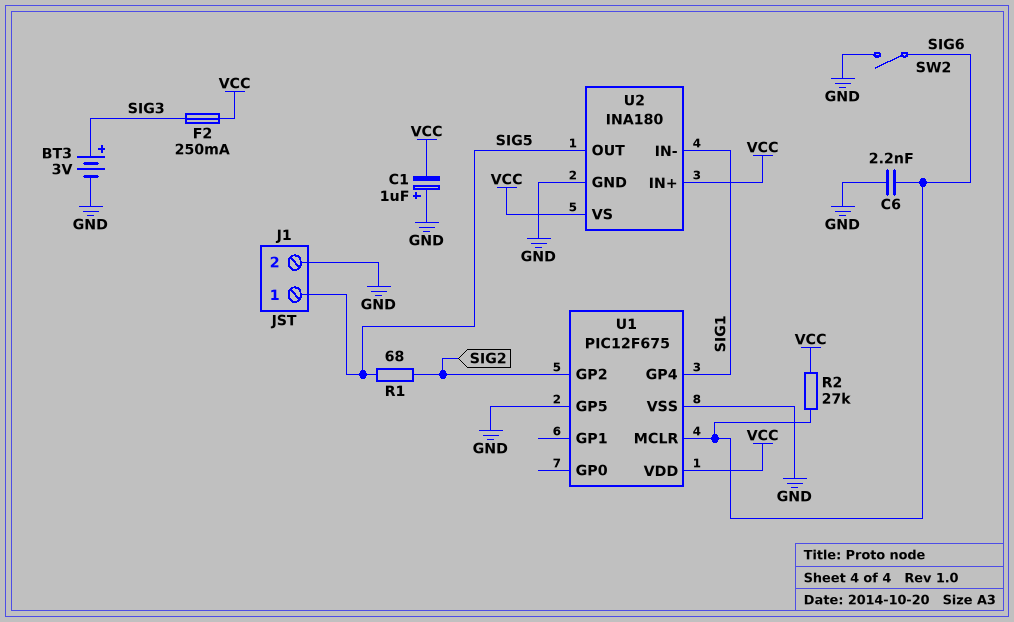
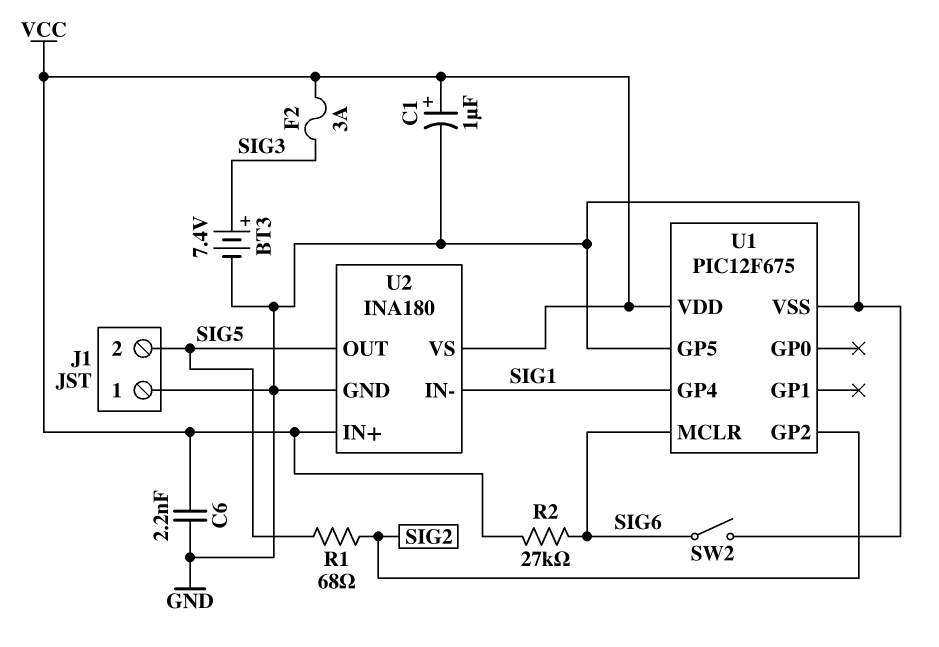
BT3: 3V (plus SIG3, minus GND) -> 7.4V (plus SIG3, minus GND)
C1: 1uF (plus GND, minus VCC) -> 1uF (plus VCC, minus GND)
C6: 2.2nF (GND, SIG6) -> 2.2nF (GND, VCC)
F2: 250mA (SIG3, VCC) -> 3A (SIG3, VCC)
J1 pin 1: SIG5 -> GND
J1 pin 2: GND -> SIG5

